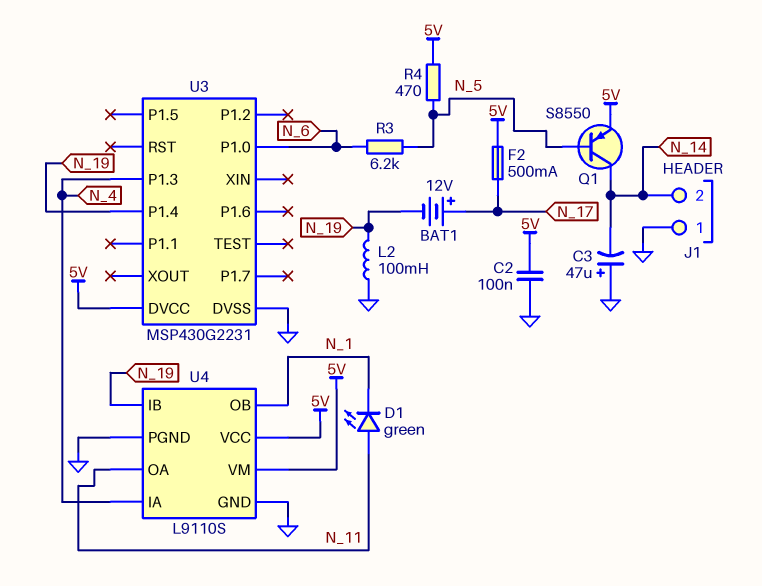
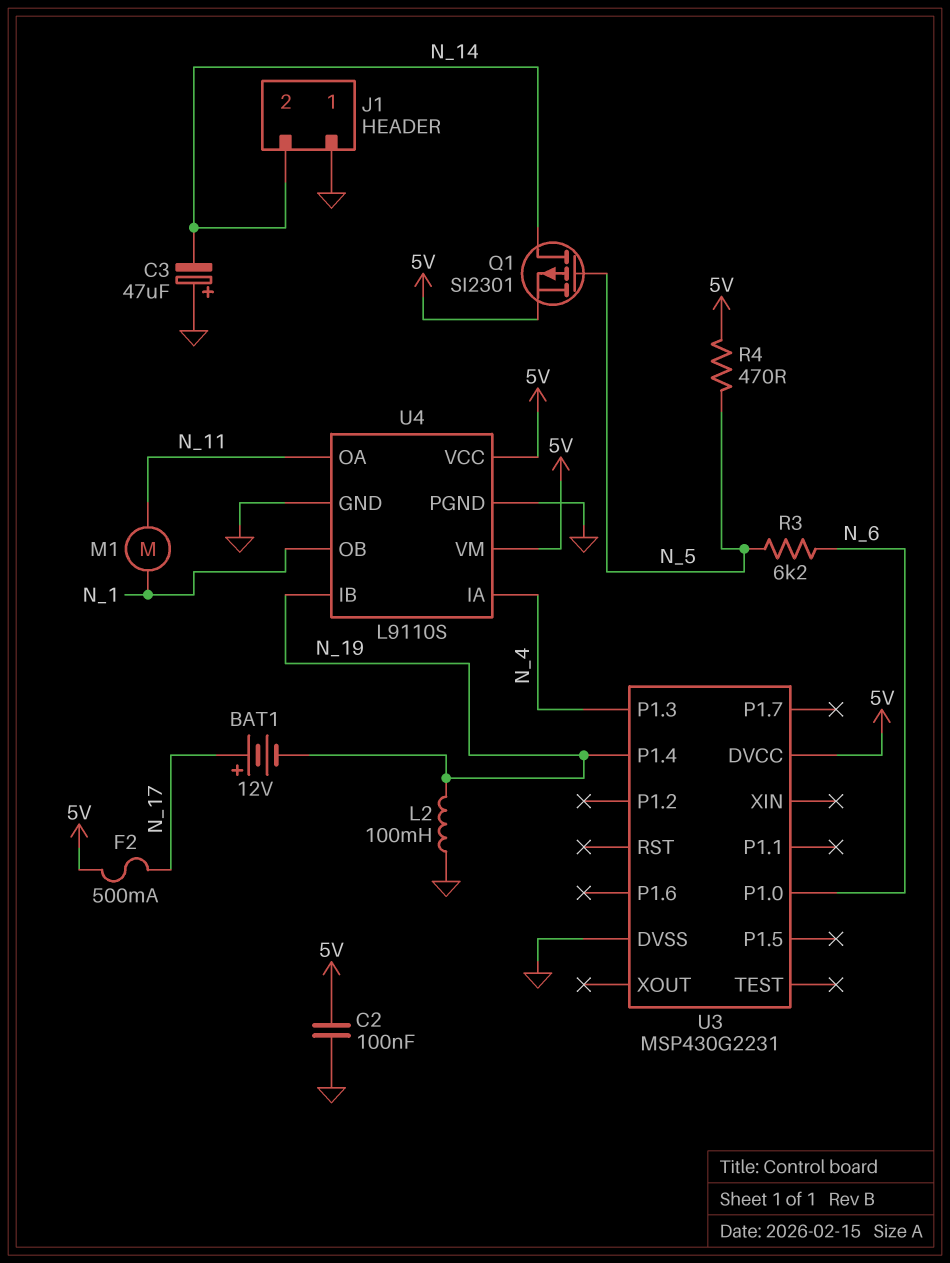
D1: LED green (A N_11, K N_1) -> none
M1: none -> motor (N_1, N_11)
Q1: PNP S8550 (B N_5, C N_14, E 5V) -> PMOS SI2301 (G N_5, D N_14, S 5V)

